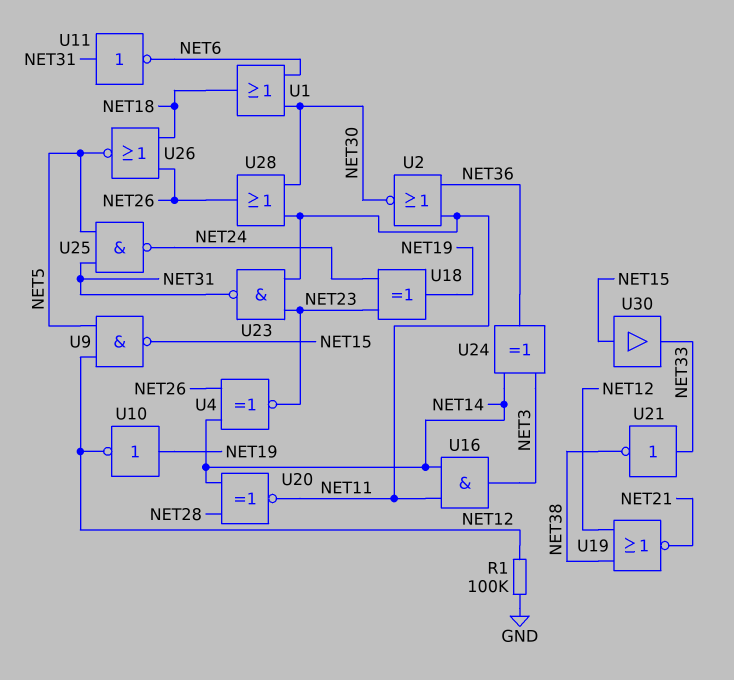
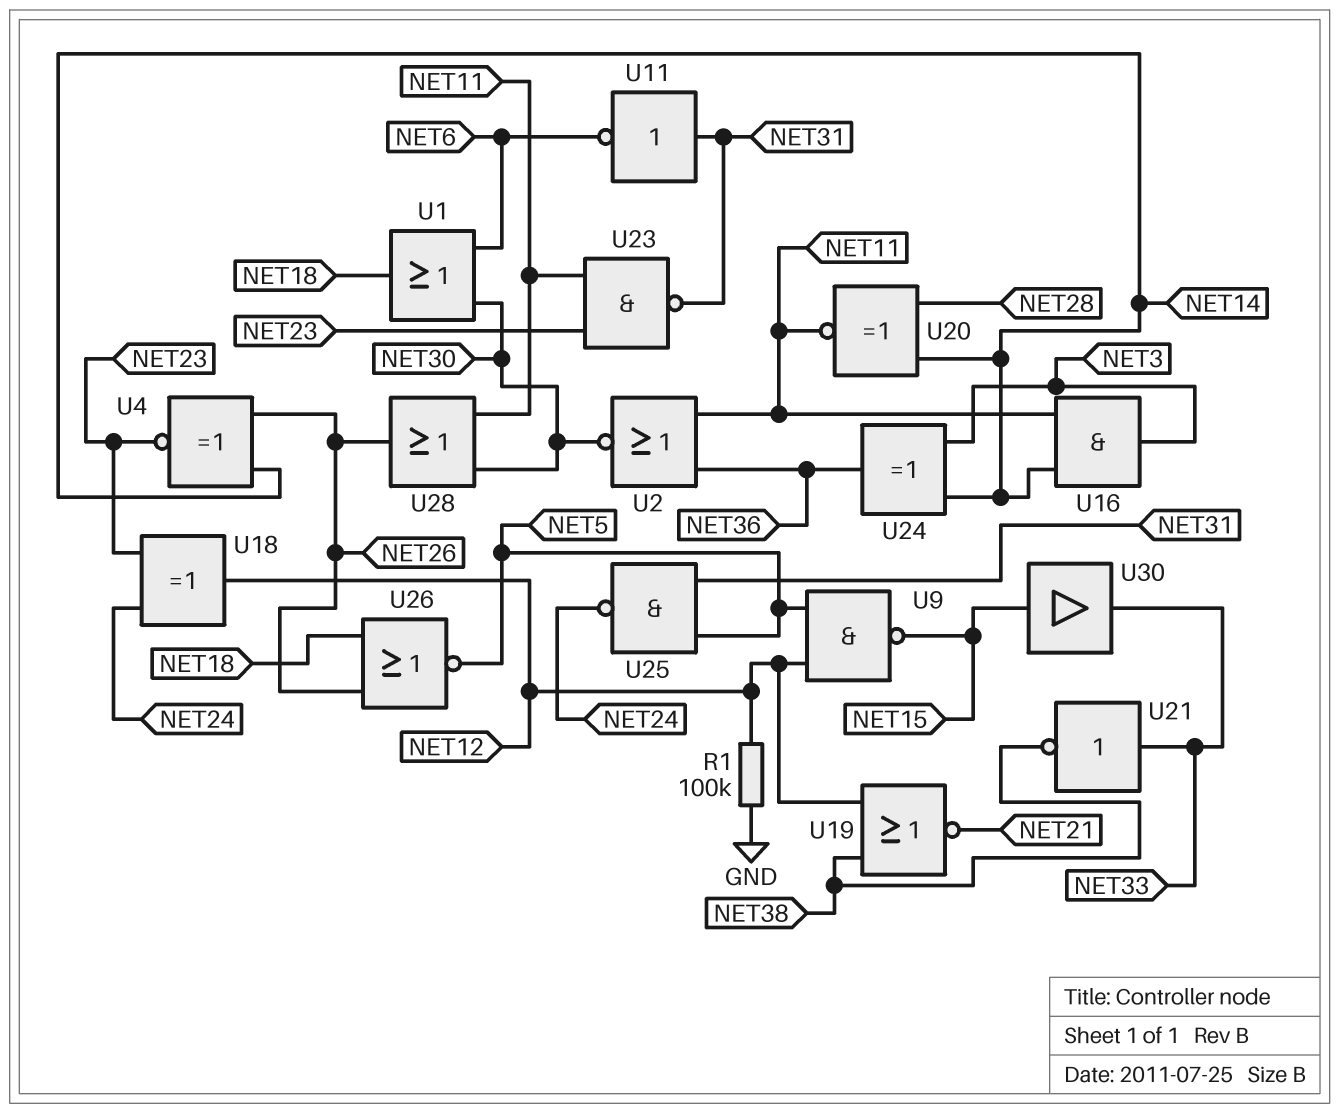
U10: NOT (in NET19, out NET12) -> none
U18: XOR (in NET23, in NET24, out NET19) -> XOR (in NET23, in NET24, out NET12)

